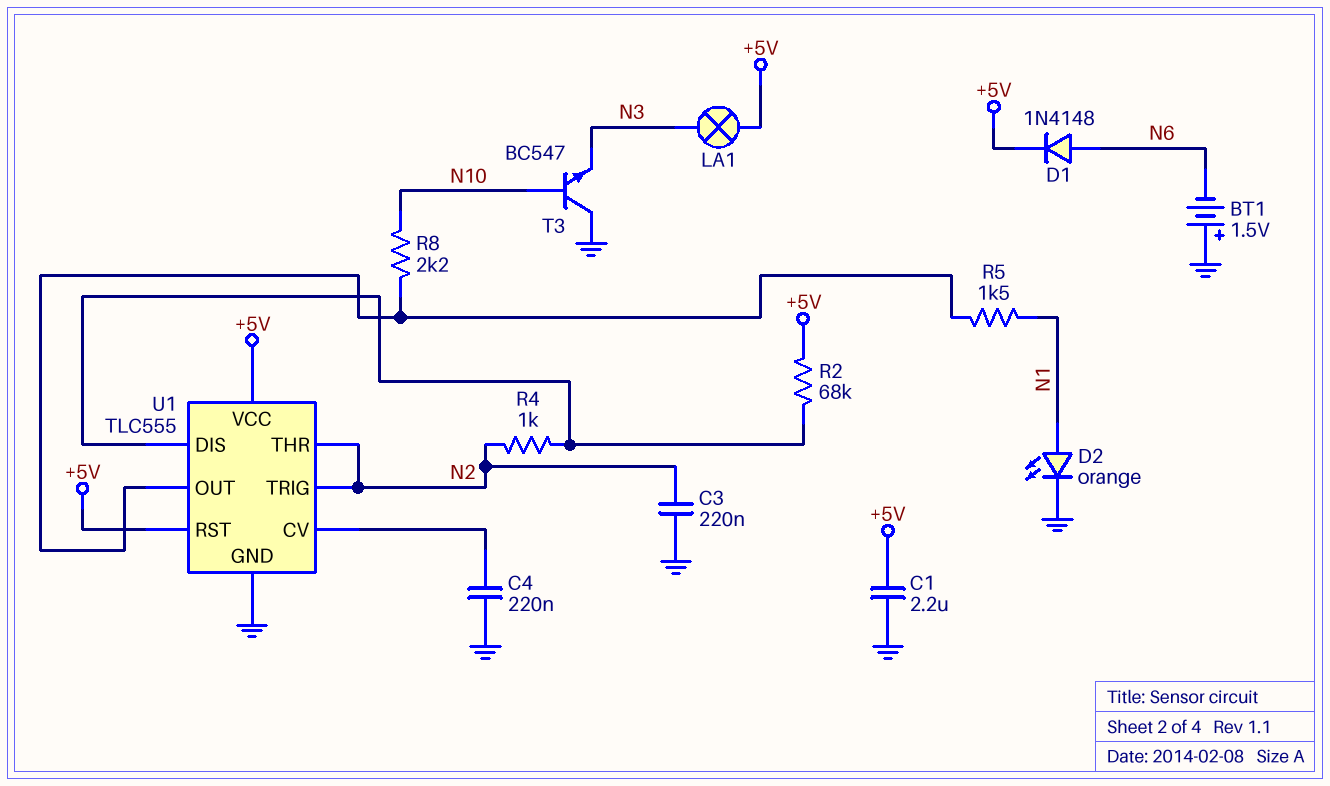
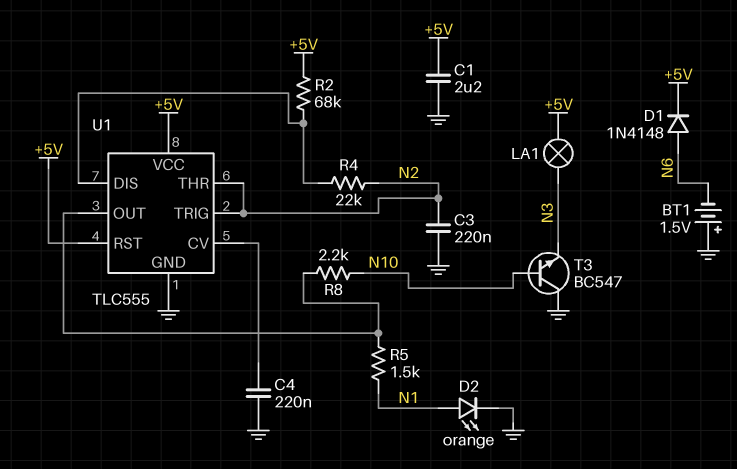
R4: 1k (N2, U1/DIS) -> 22k (N2, U1/DIS)

